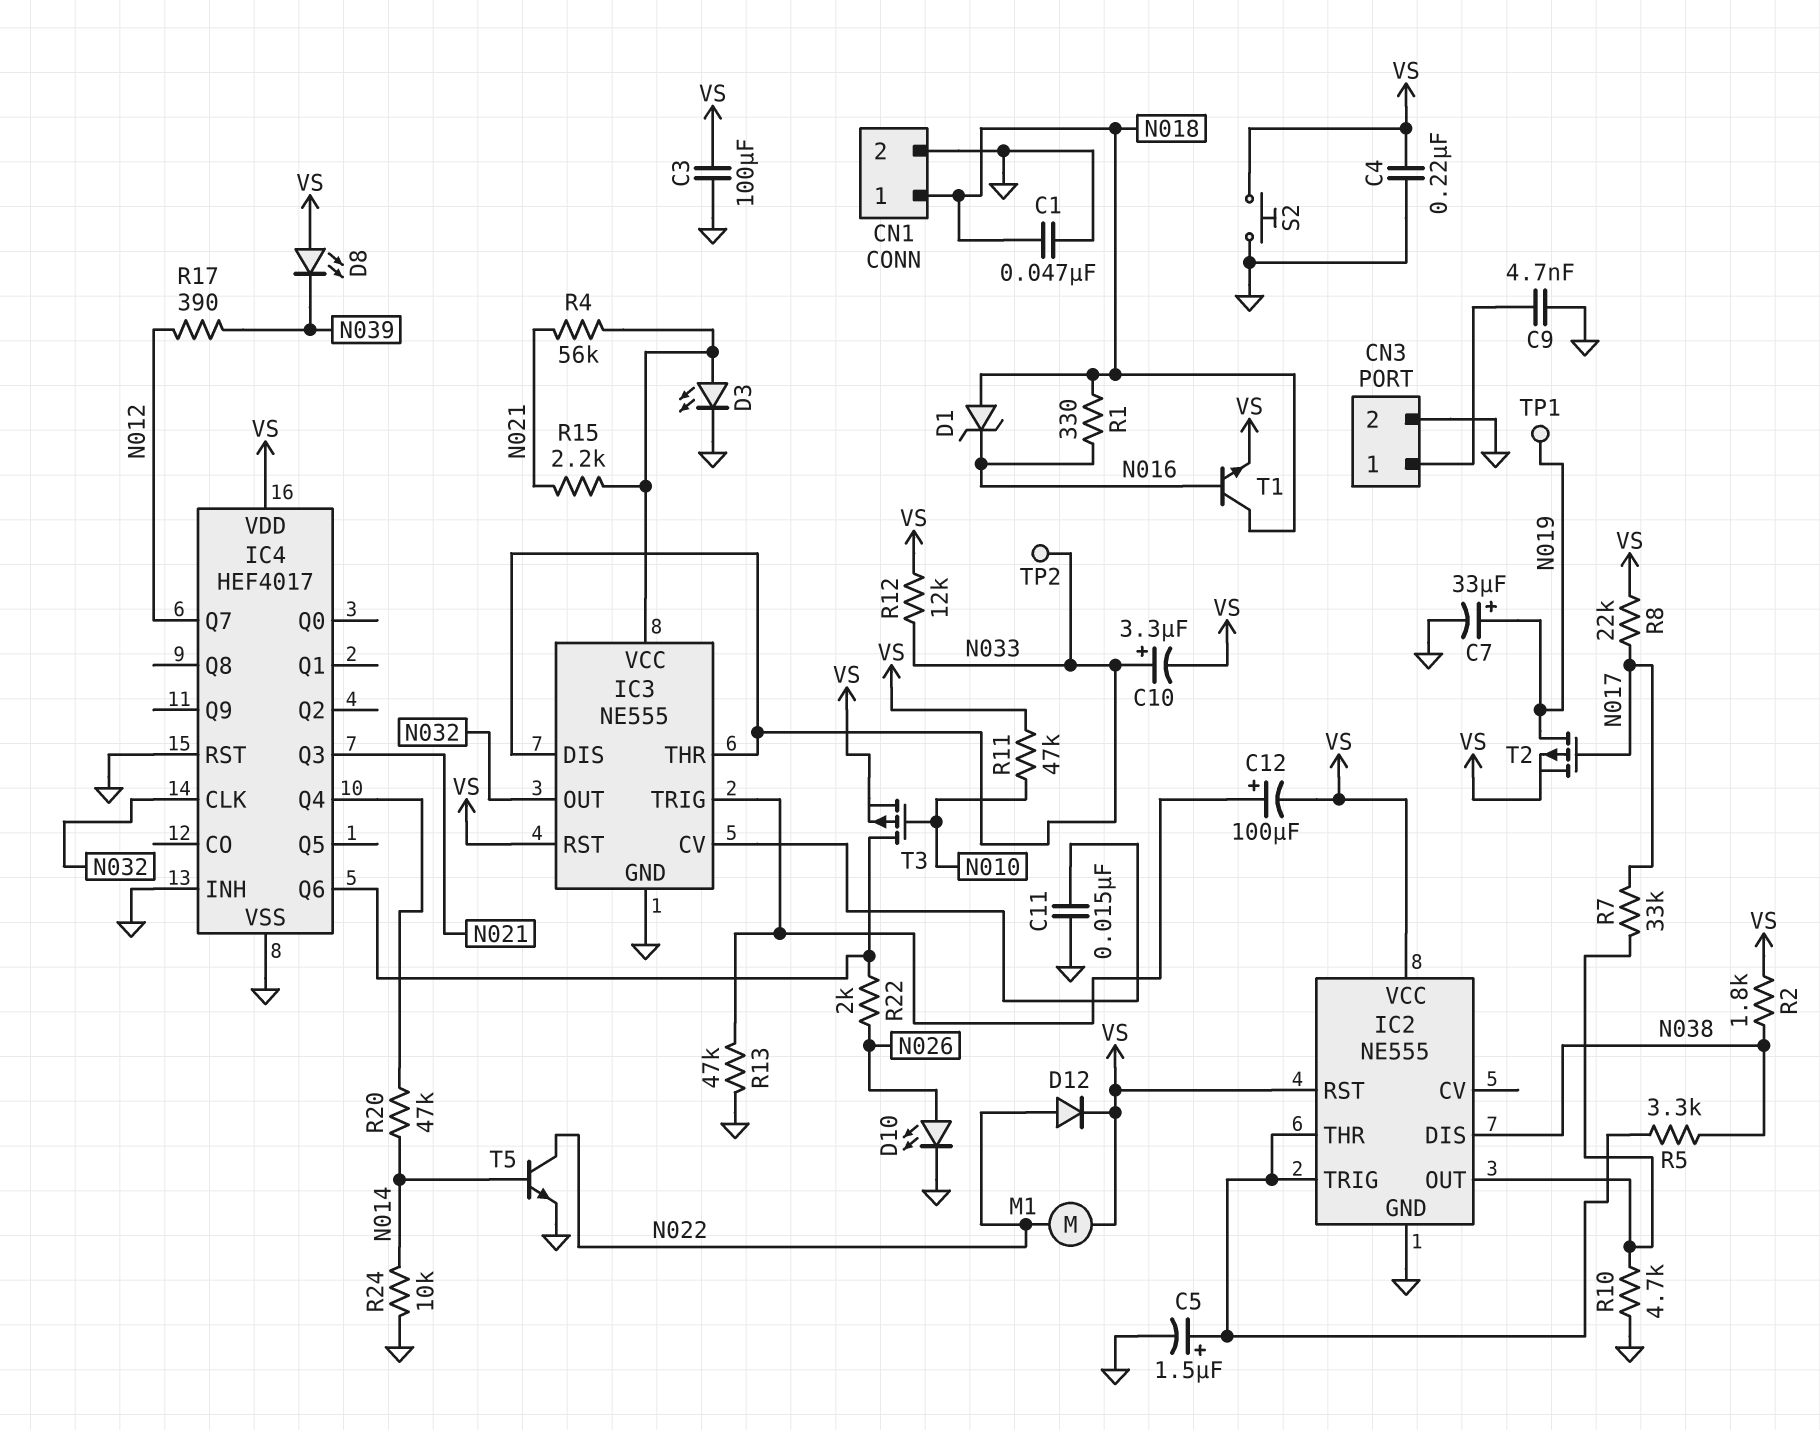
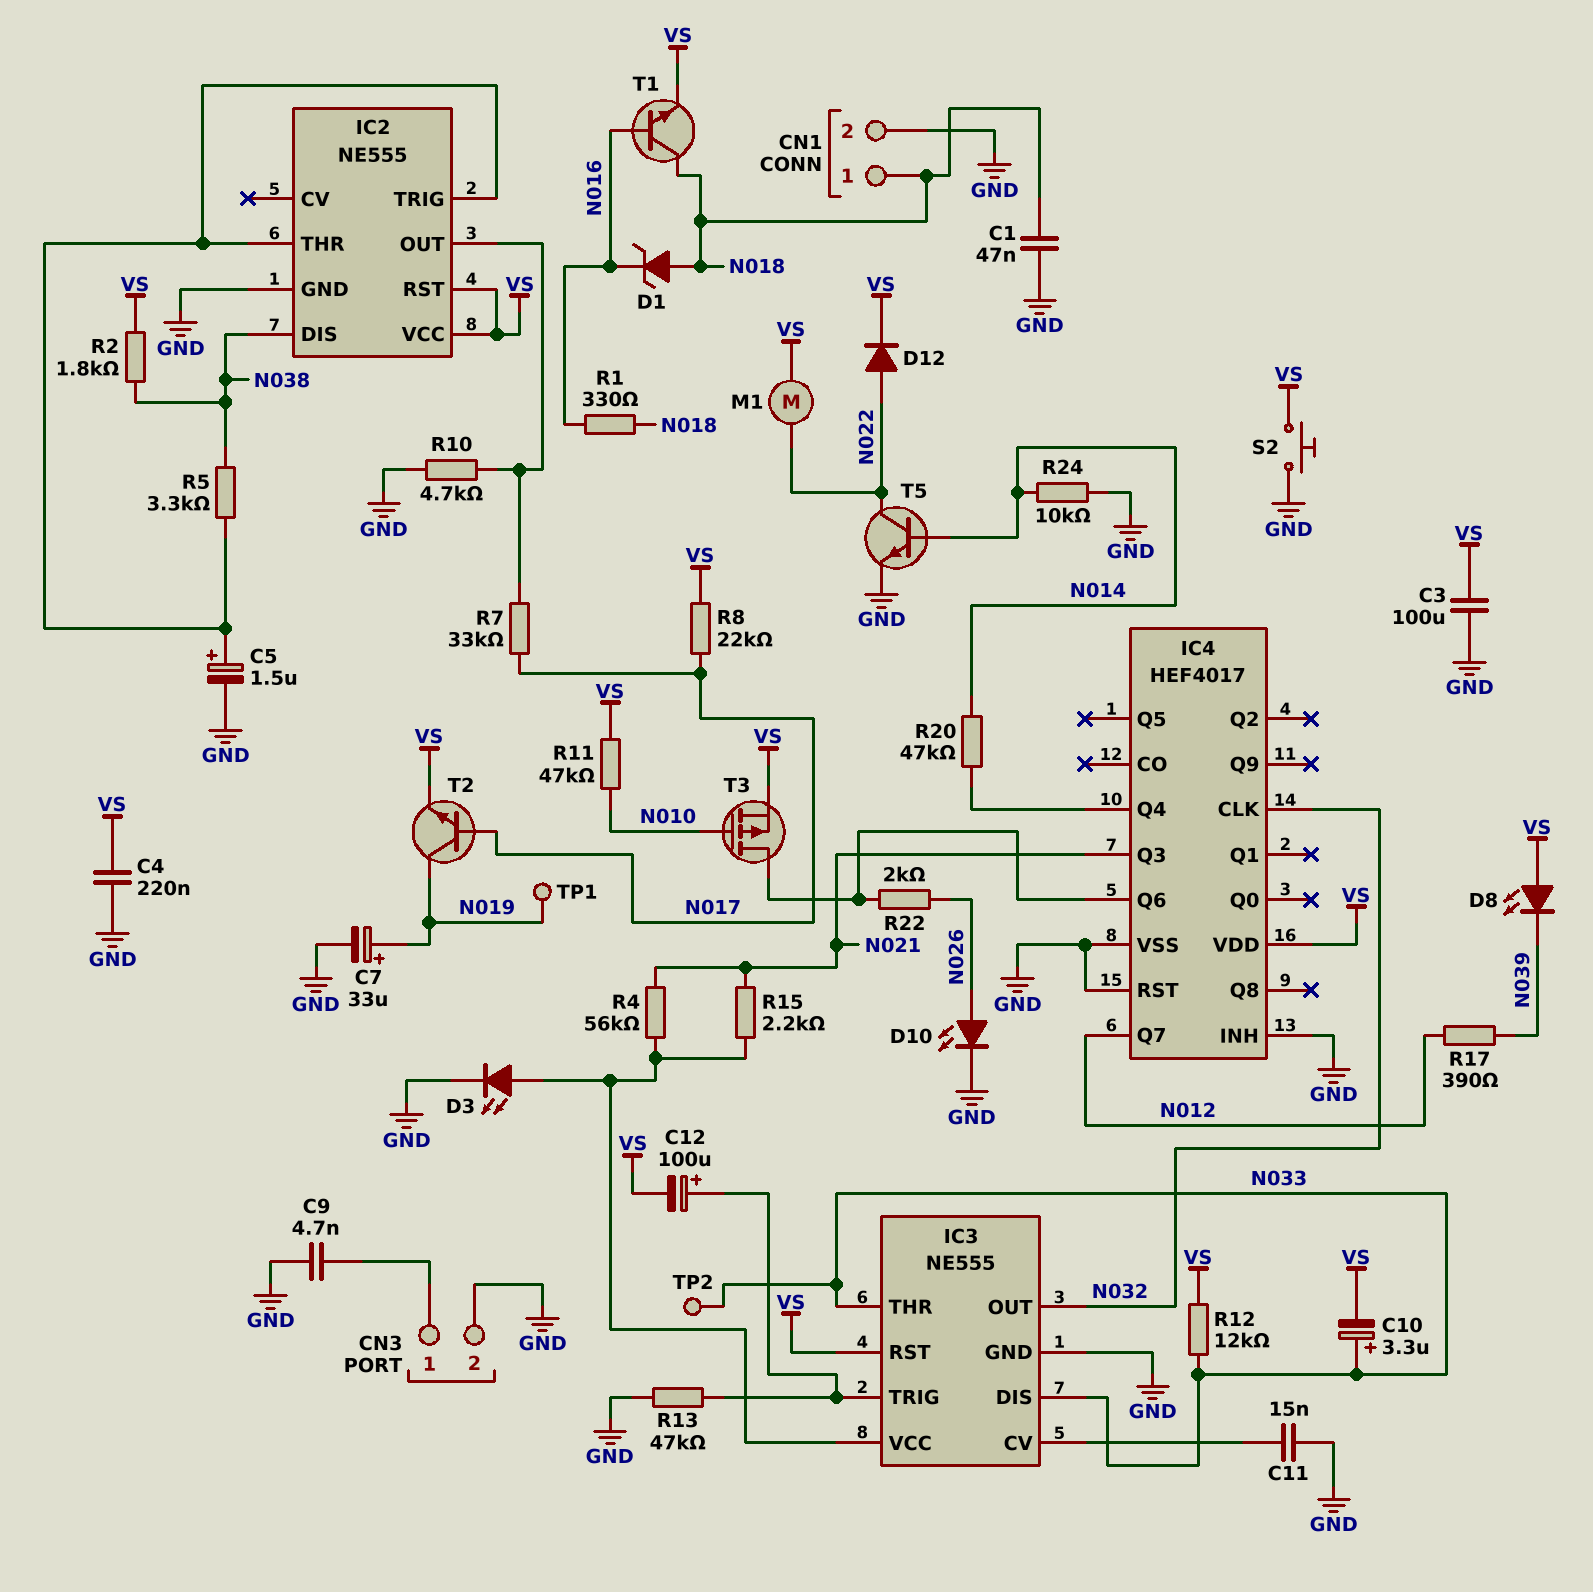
T2: PMOS (G N017, D N019, S VS) -> NPN (B N017, C N019, E VS)

